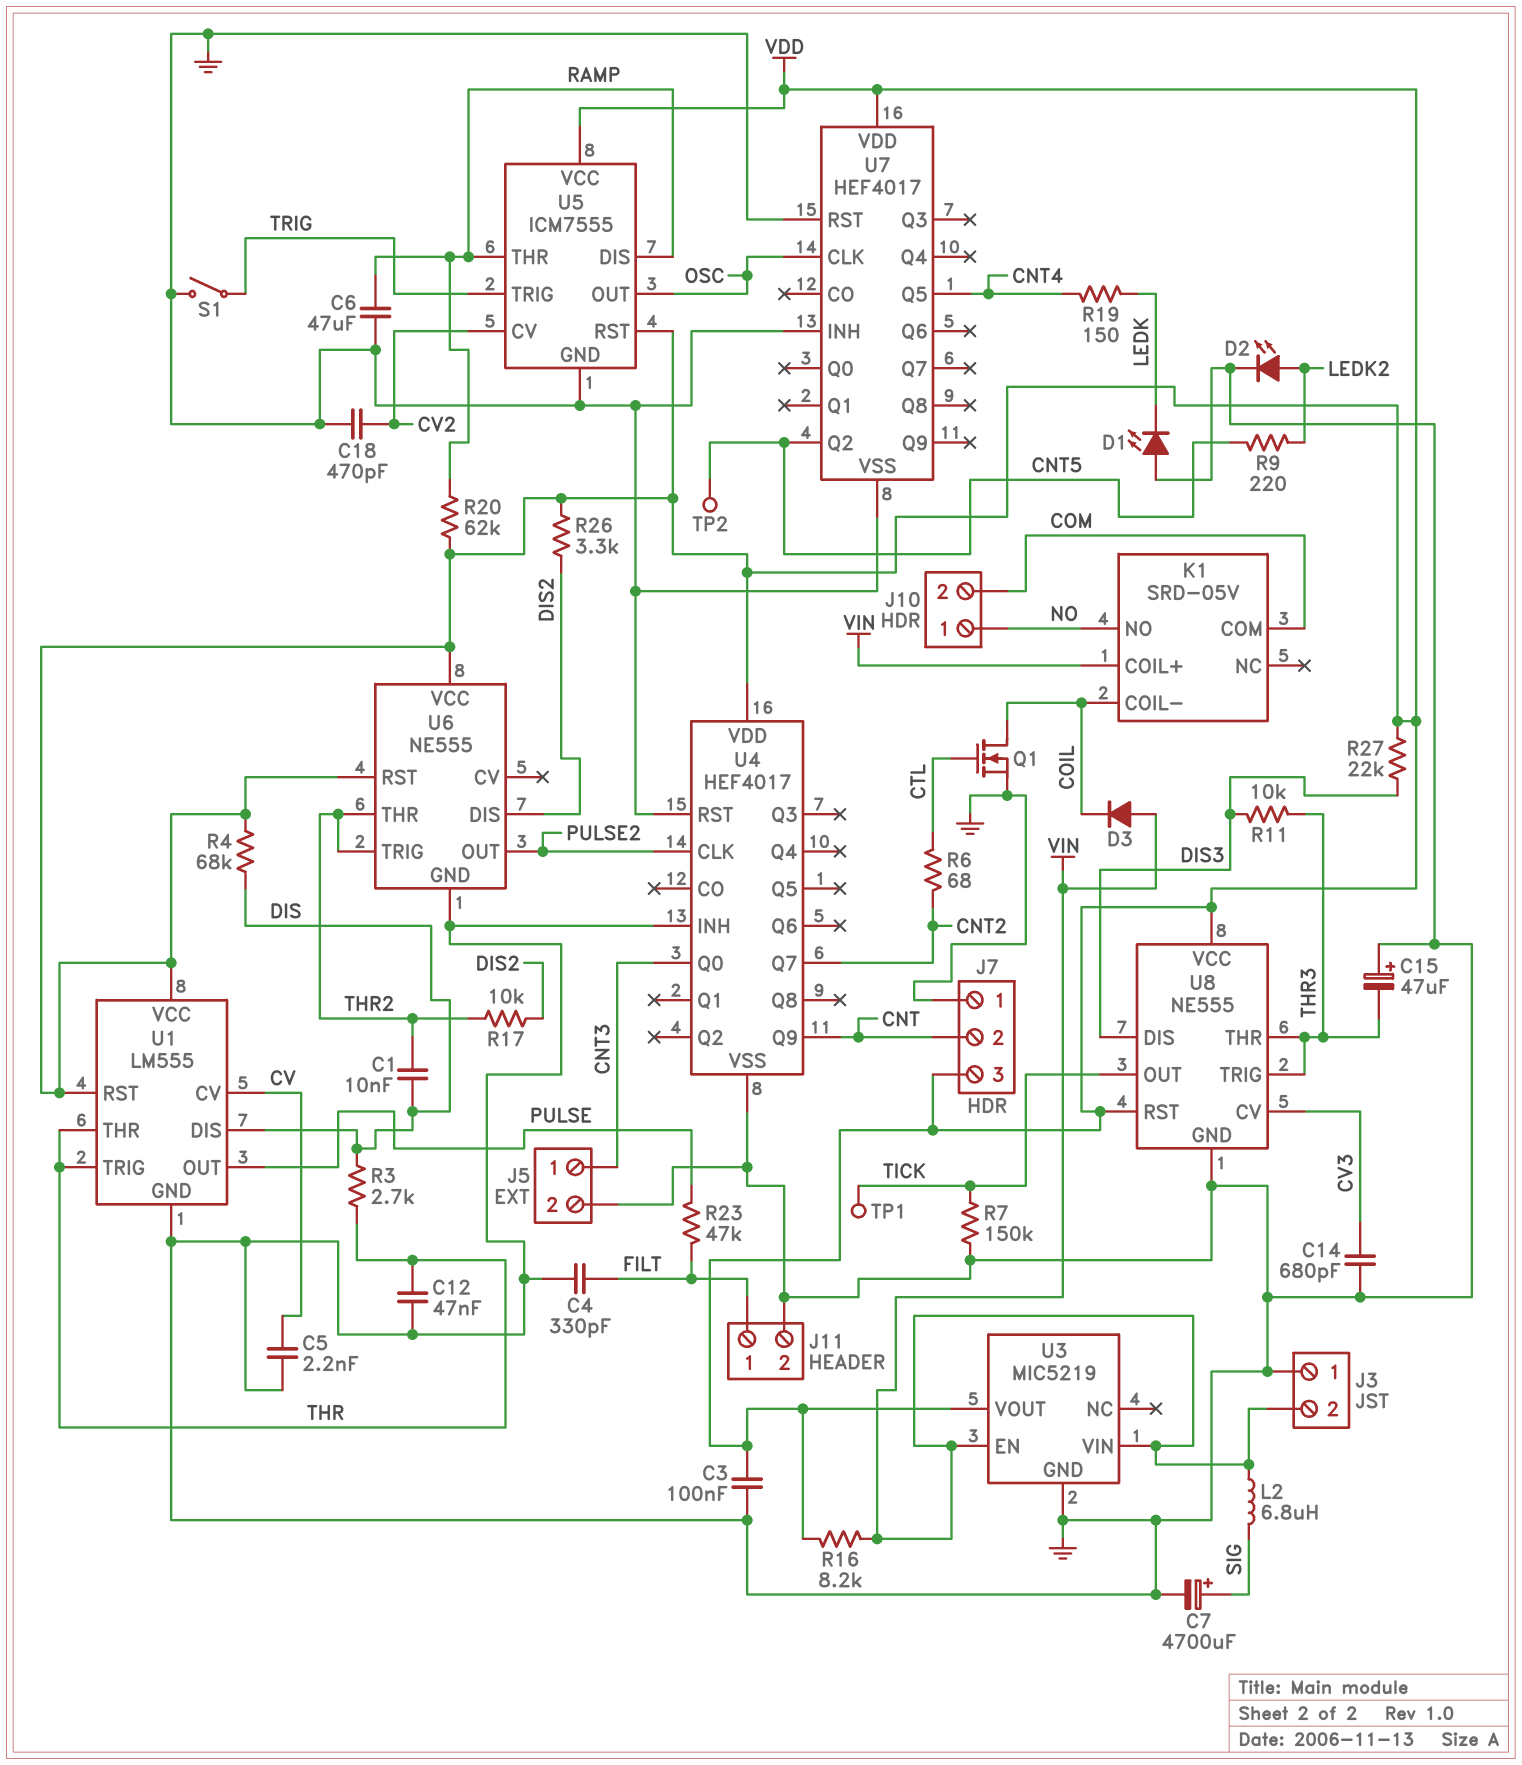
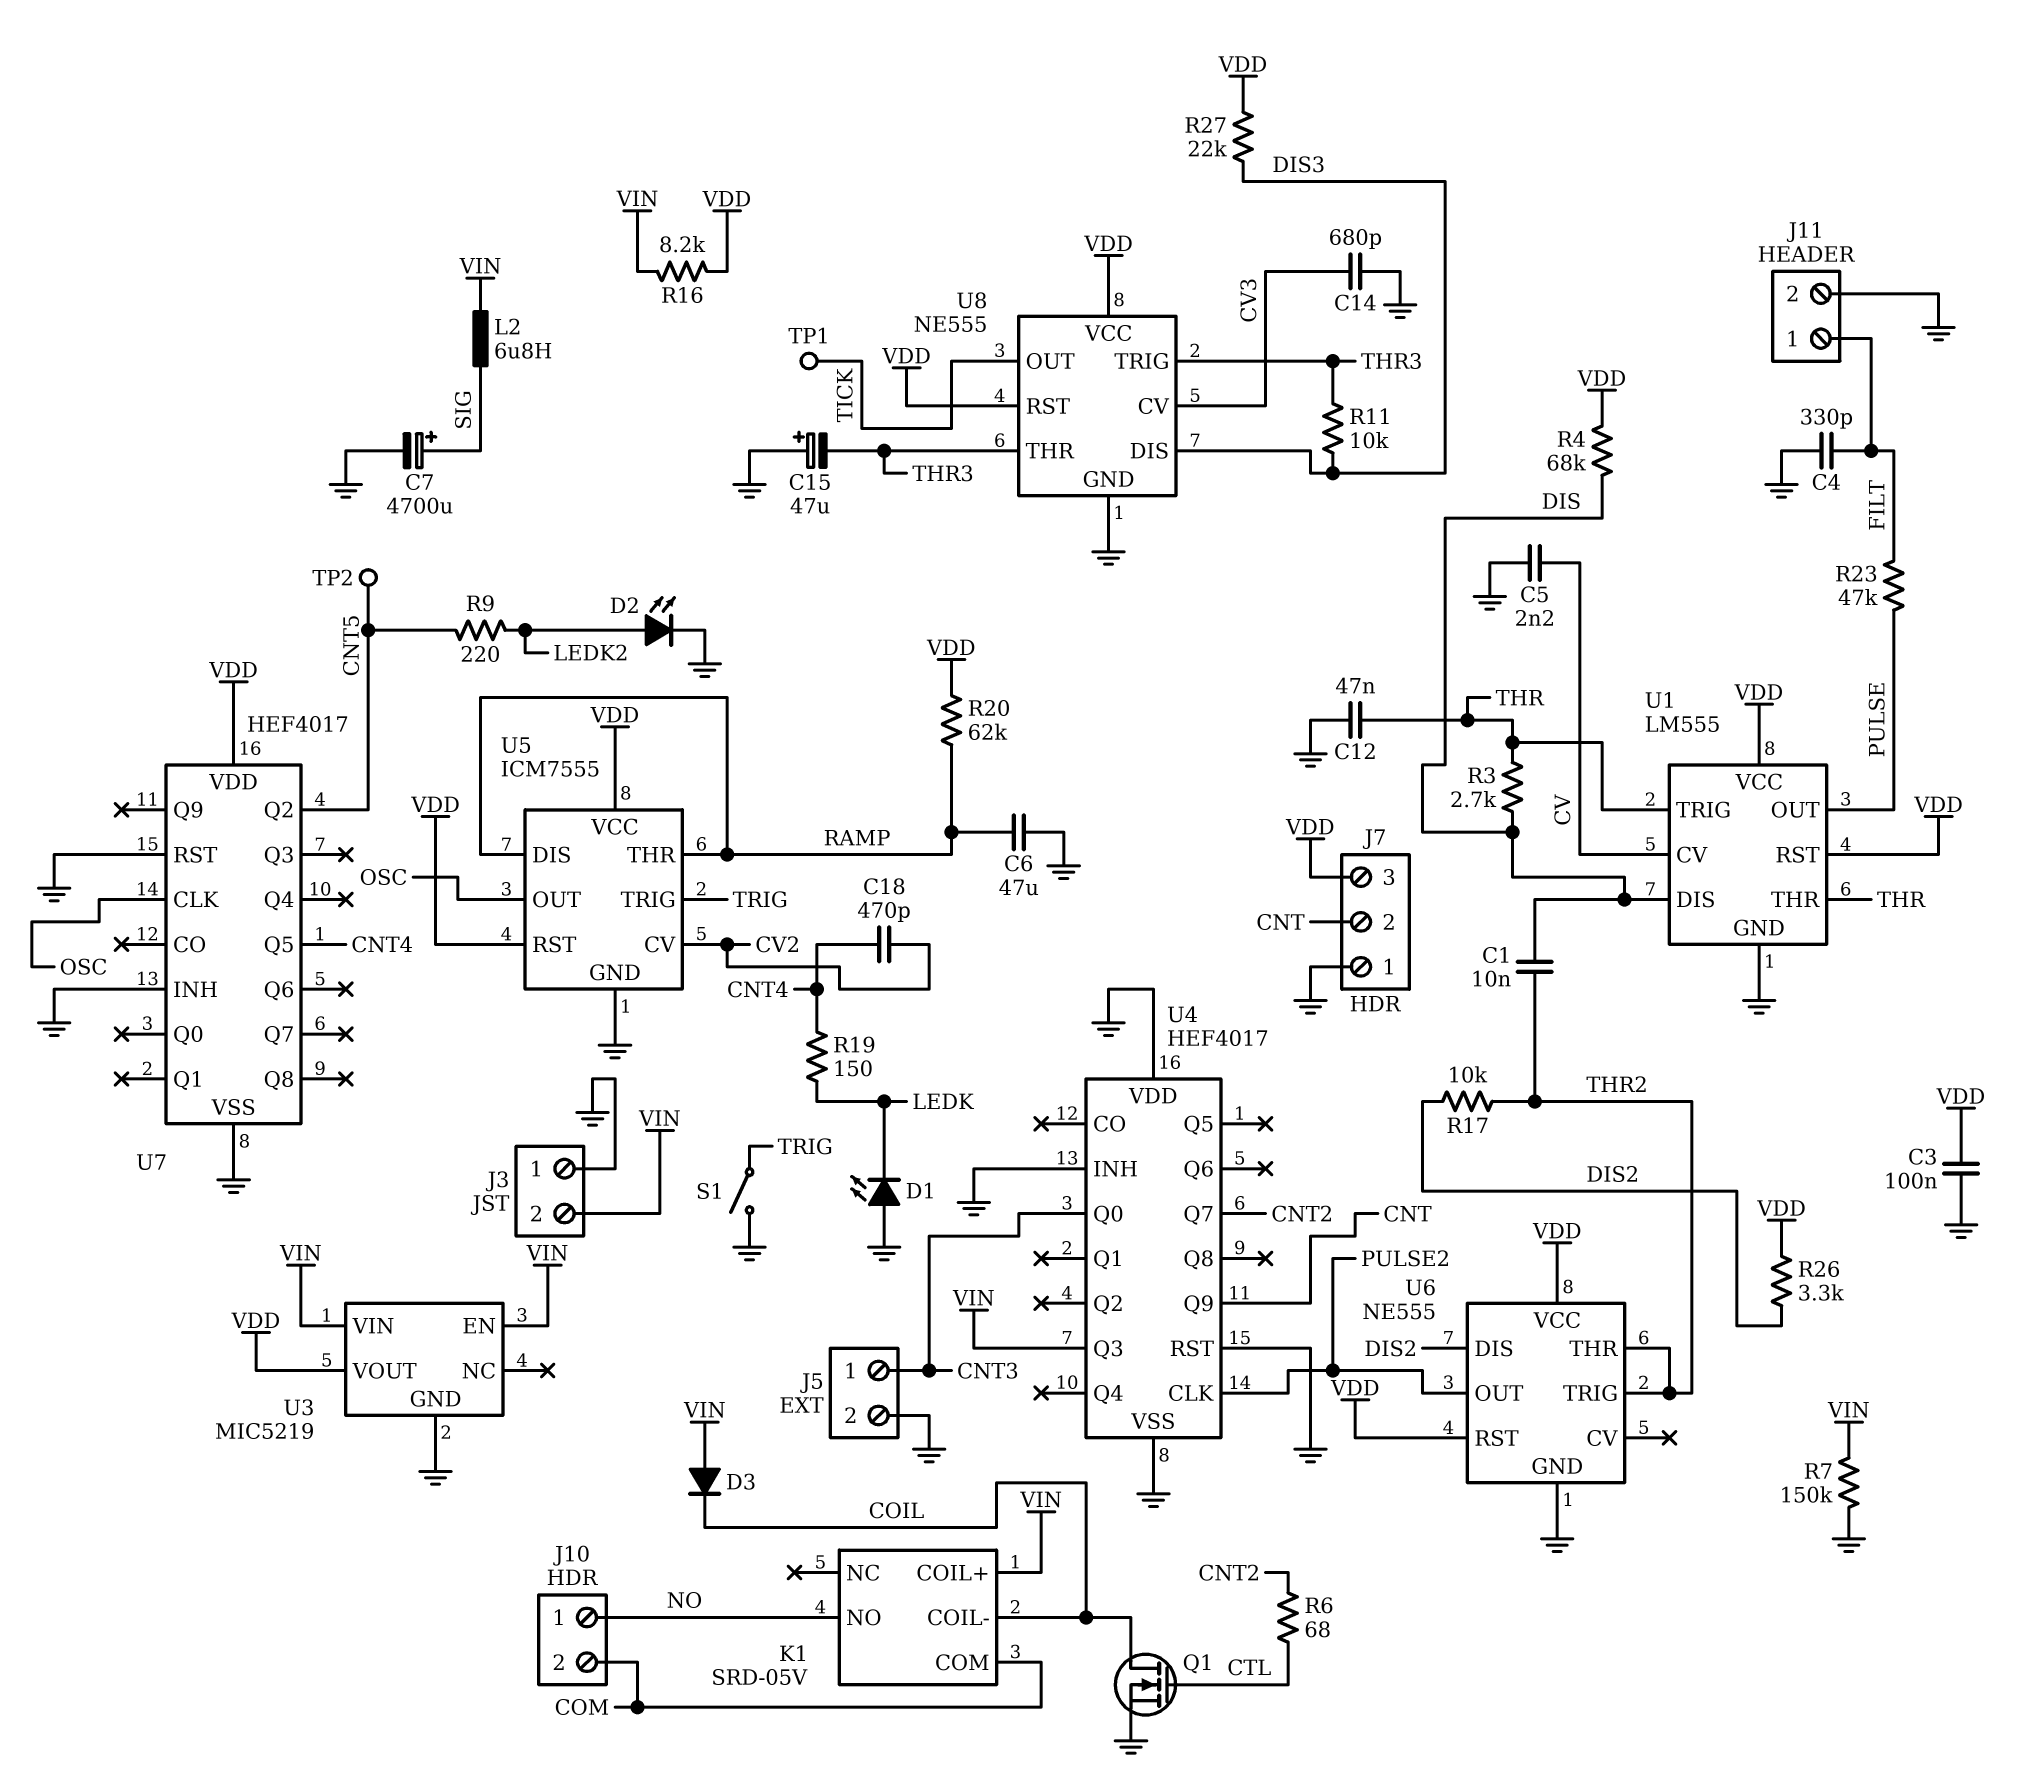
C18: 470pF (CV2, GND) -> 470pF (CNT4, CV2)
R7: 150k (GND, TICK) -> 150k (GND, VIN)
U4 pin Q3: none -> VIN
U4 pin VDD: VDD -> GND

